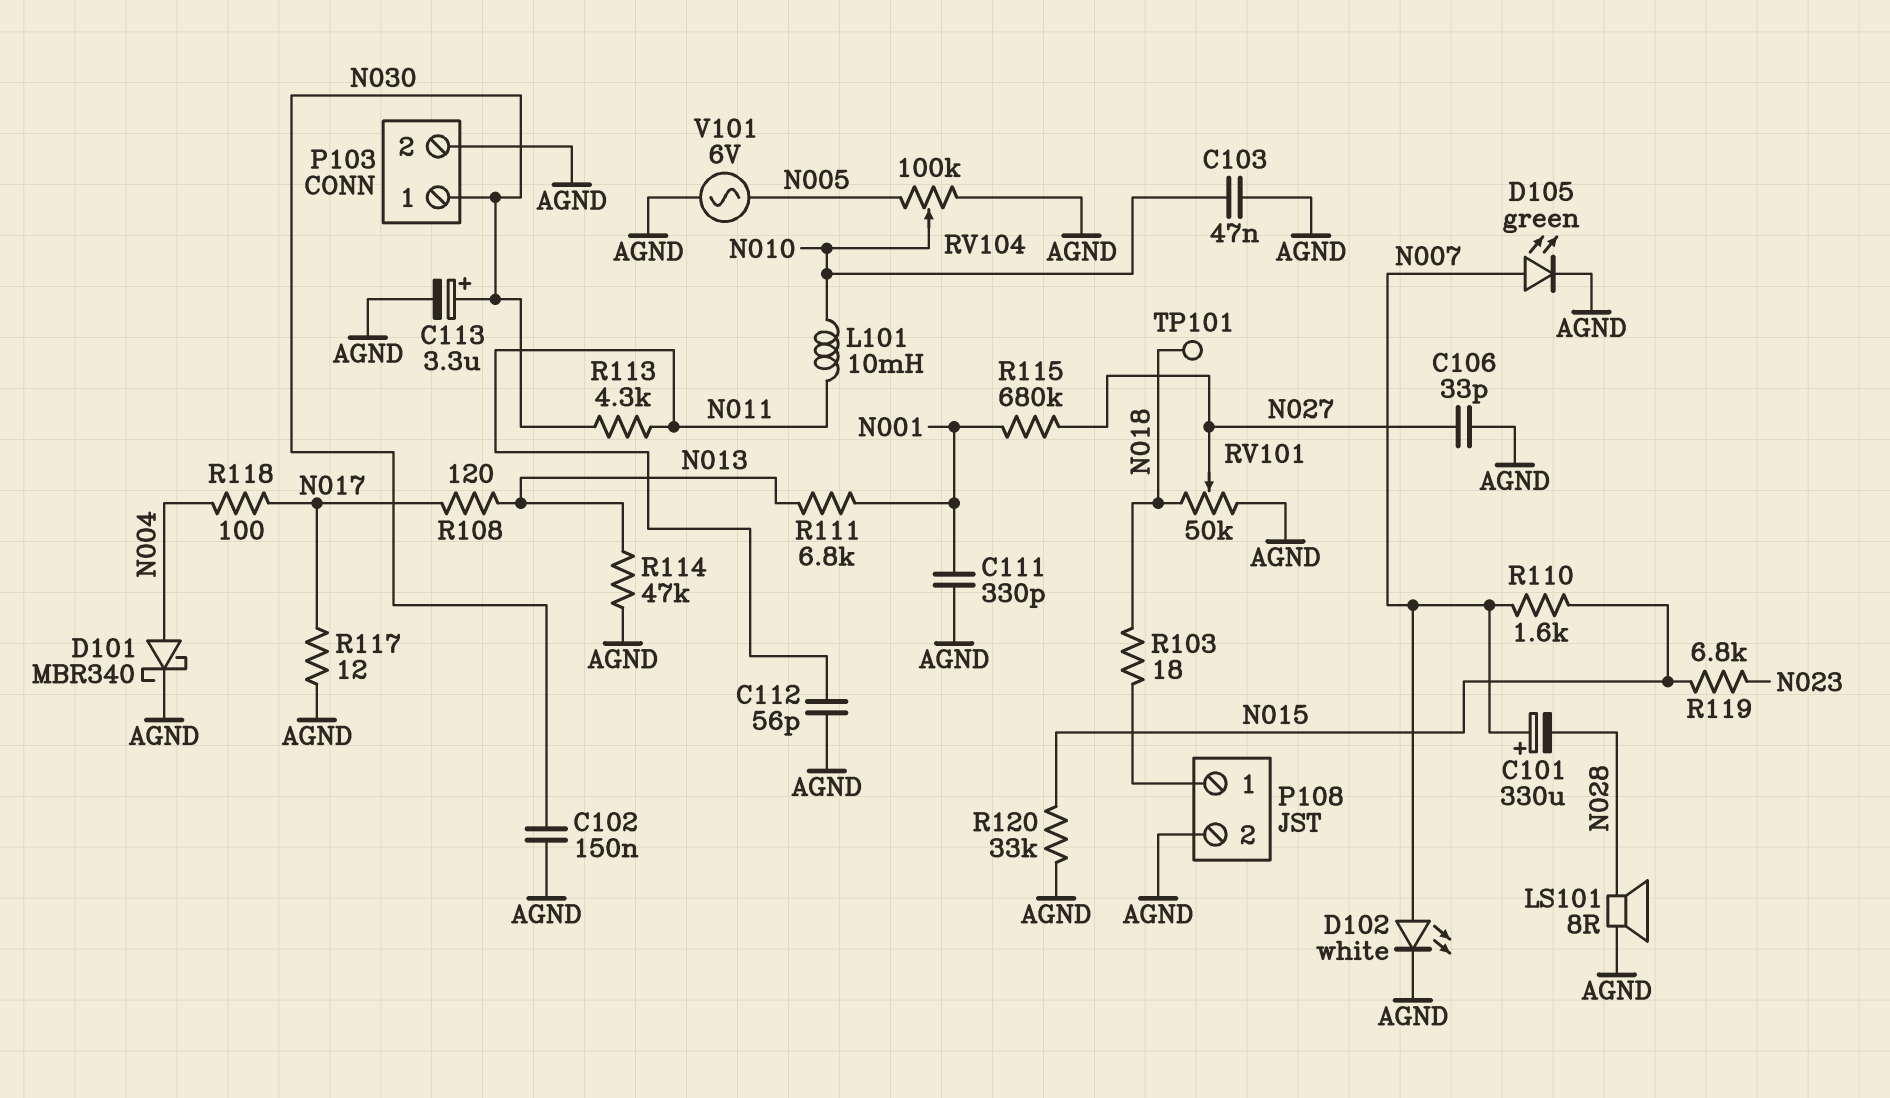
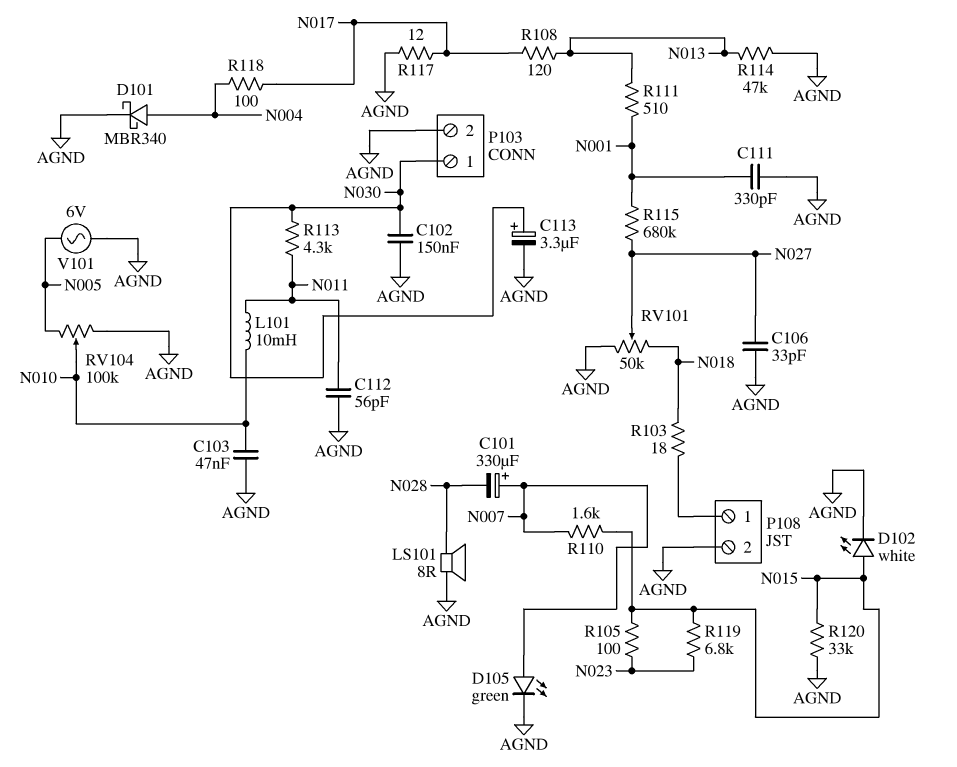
D102: LED white (A N007, K AGND) -> LED white (A N015, K AGND)
R105: none -> 100 (N015, N023)
R111: 6.8k (N001, N013) -> 510 (N001, N013)
TP101: test point (N018) -> none

